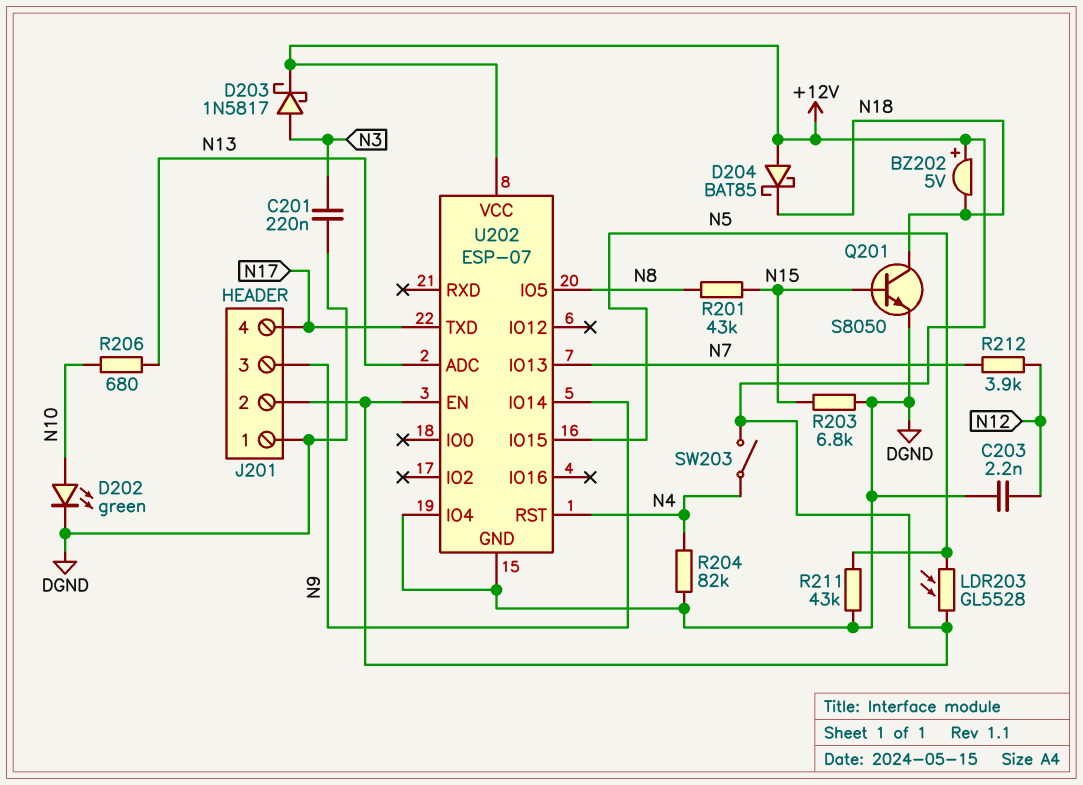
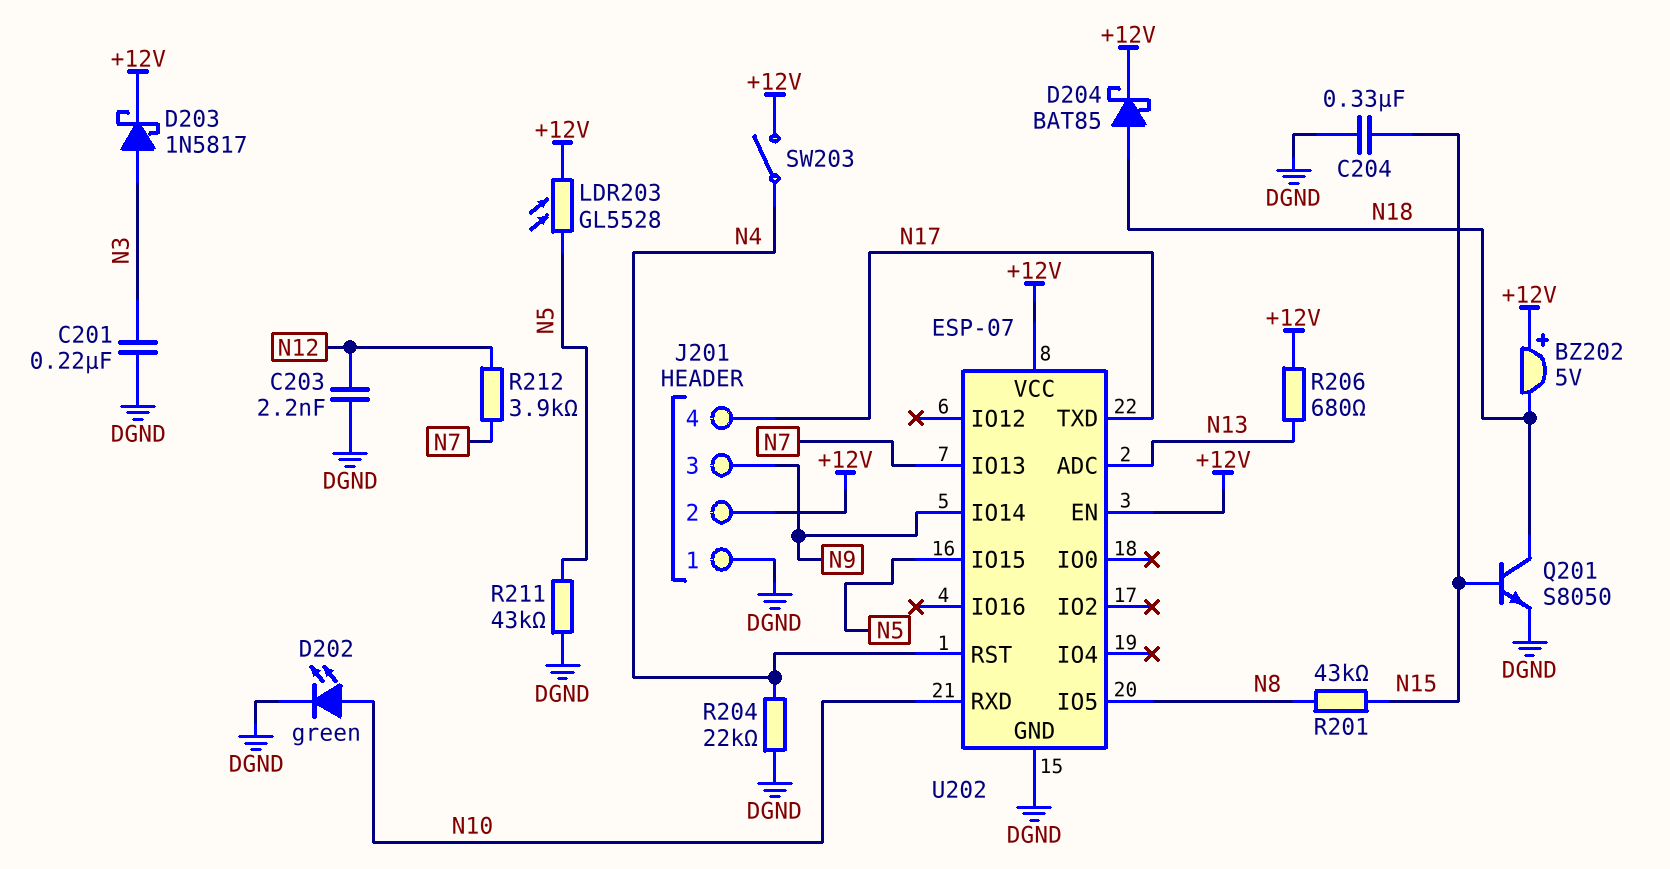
C204: none -> 330nF (DGND, N15)
D204: schottky BAT85 (A +12V, K N18) -> schottky BAT85 (A N18, K +12V)
R203: 6.8k (DGND, N15) -> none
R204: 82k (DGND, N4) -> 22k (DGND, N4)
R206: 680 (N10, N13) -> 680 (+12V, N13)
U202 pin IO4: DGND -> none
U202 pin RXD: none -> N10

